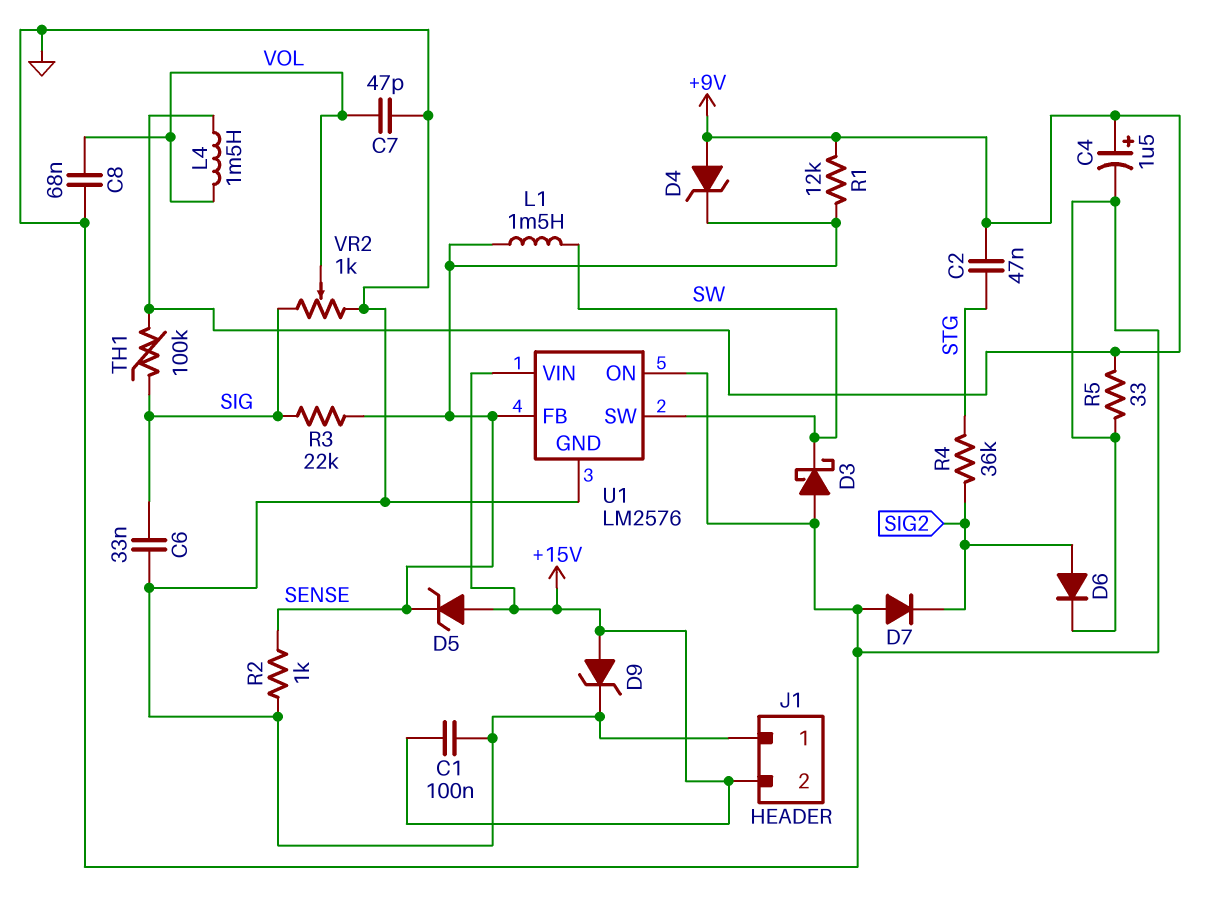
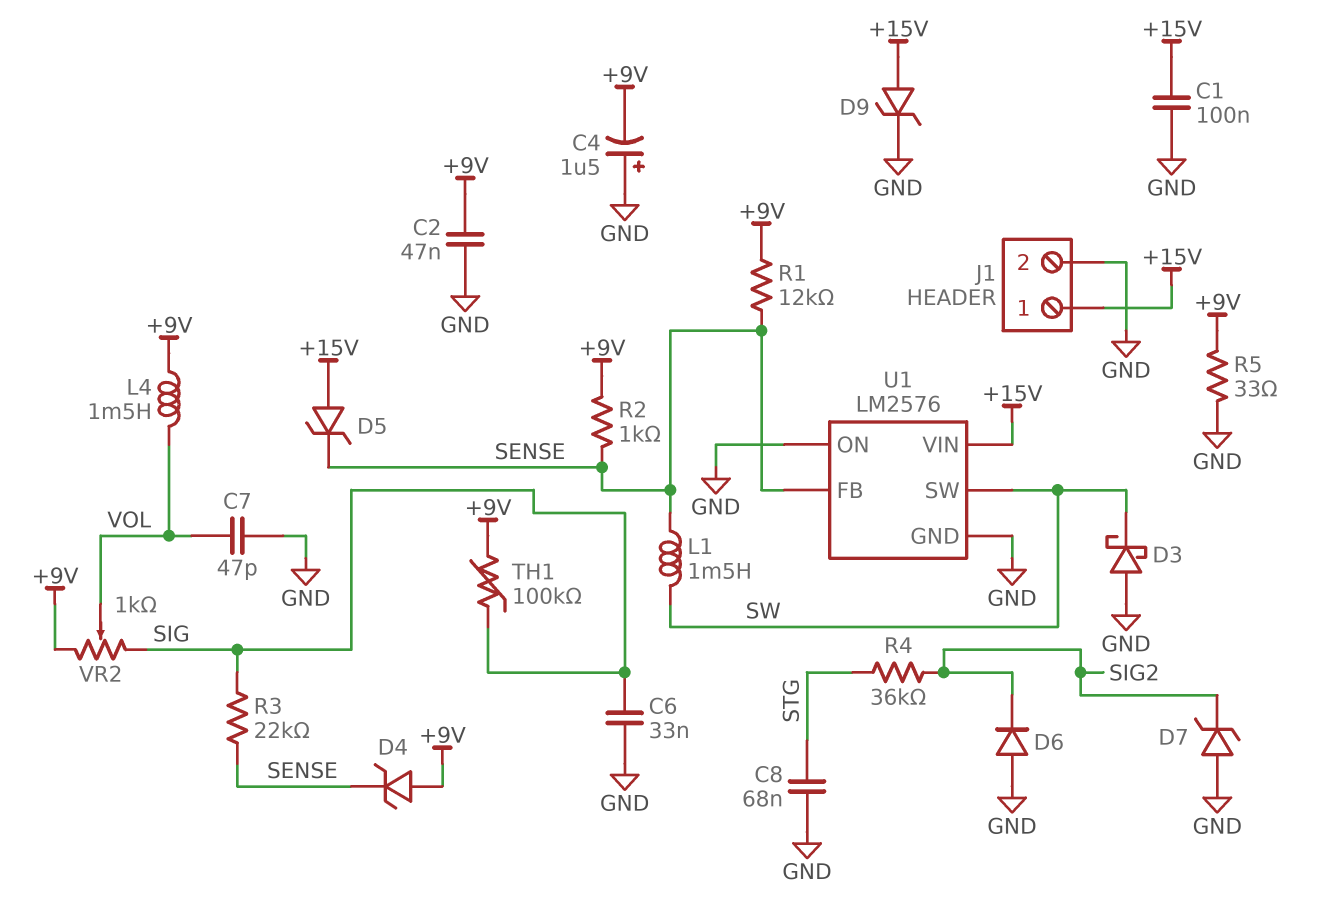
C2: 47nF (+9V, STG) -> 47nF (+9V, GND)
C4: 1.5uF (plus +9V, minus GND) -> 1.5uF (plus GND, minus +9V)
C8: 68nF (GND, VOL) -> 68nF (GND, STG)
D6: diode (A SIG2, K GND) -> diode (A GND, K SIG2)
D7: diode (A GND, K SIG2) -> zener (A GND, K SIG2)
J1 pin 1: GND -> +15V
J1 pin 2: +15V -> GND
R2: 1k (GND, SENSE) -> 1k (+9V, SENSE)
VR2: 1k (GND, SIG, wiper VOL) -> 1k (+9V, SIG, wiper VOL)

